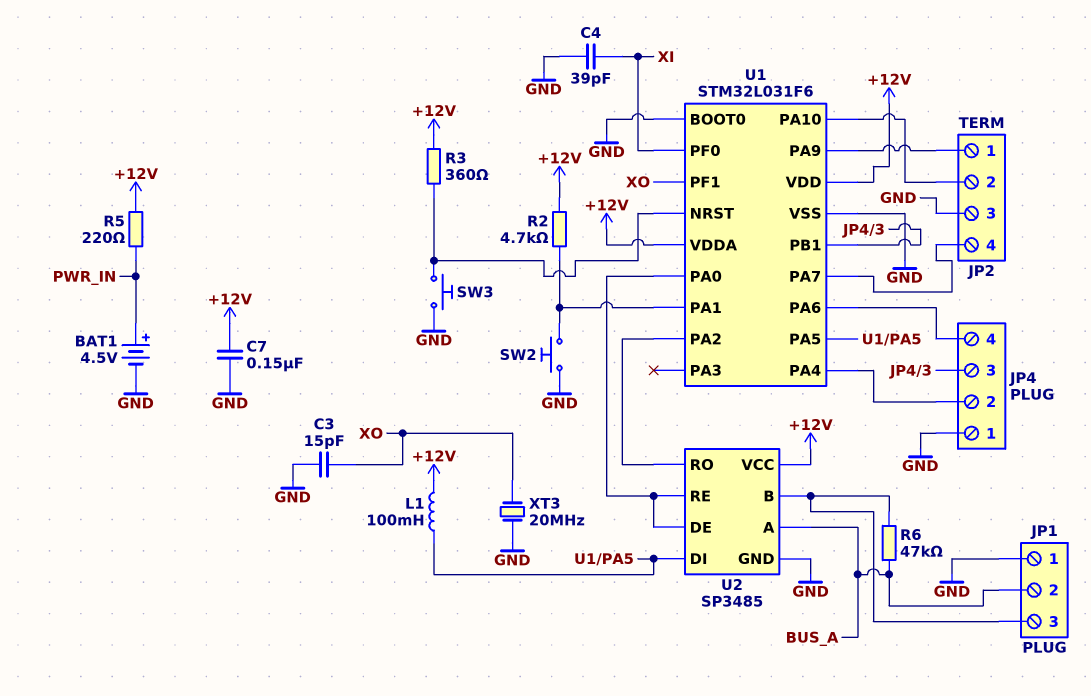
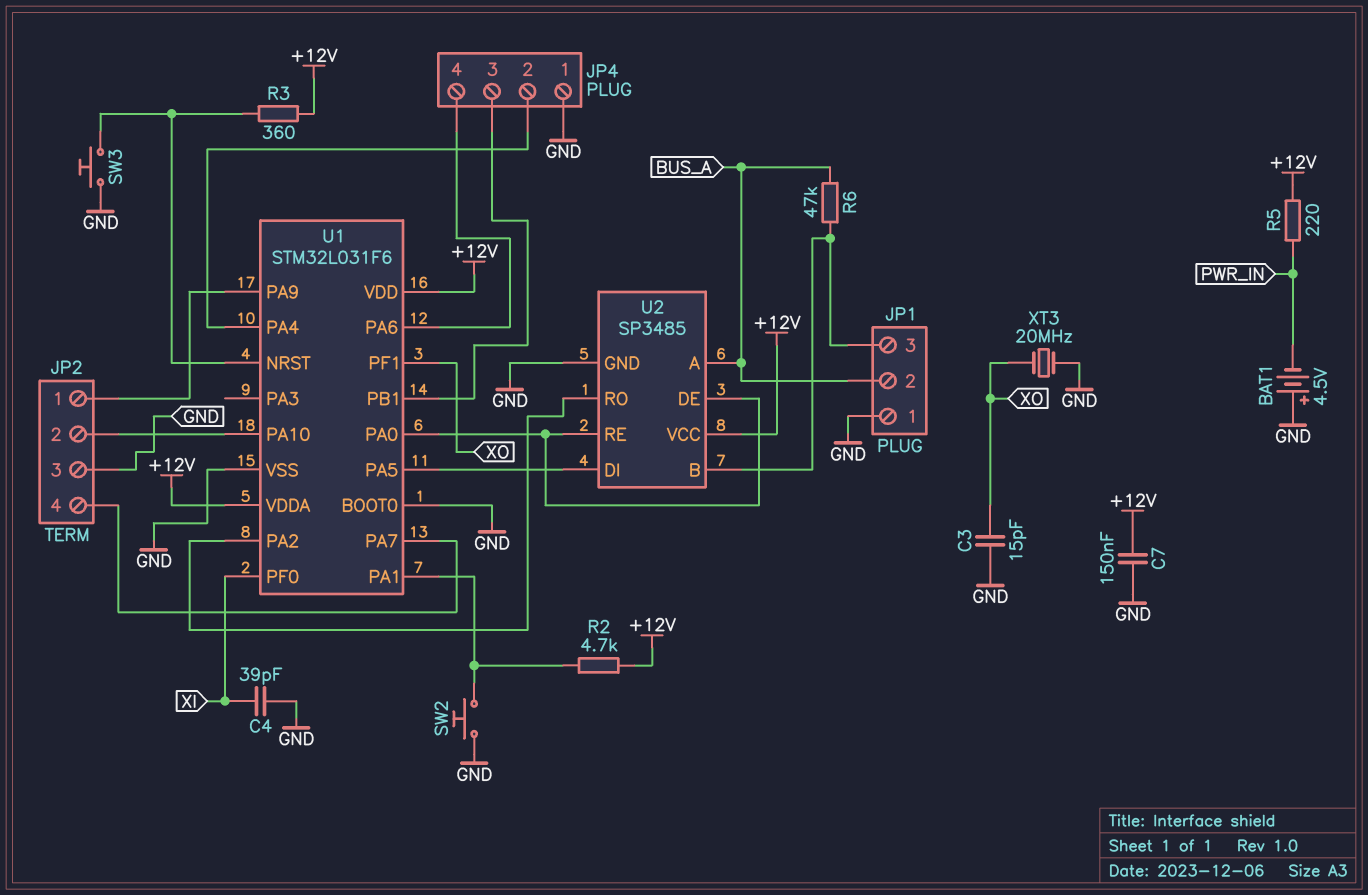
BAT1: 4.5V (plus PWR_IN, minus GND) -> 4.5V (plus GND, minus PWR_IN)
L1: 100mH (+12V, U1/PA5) -> none

